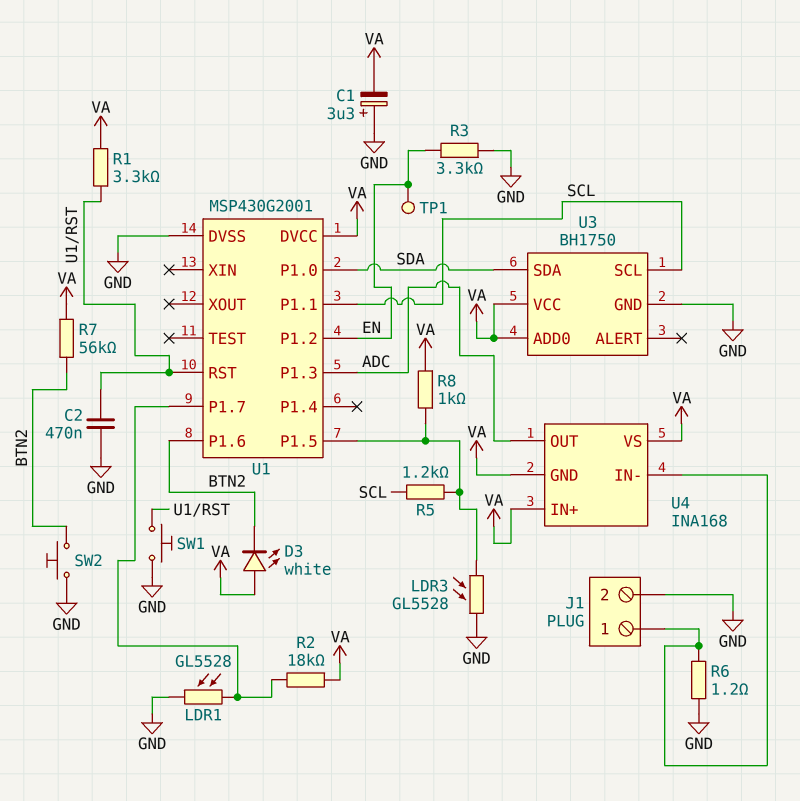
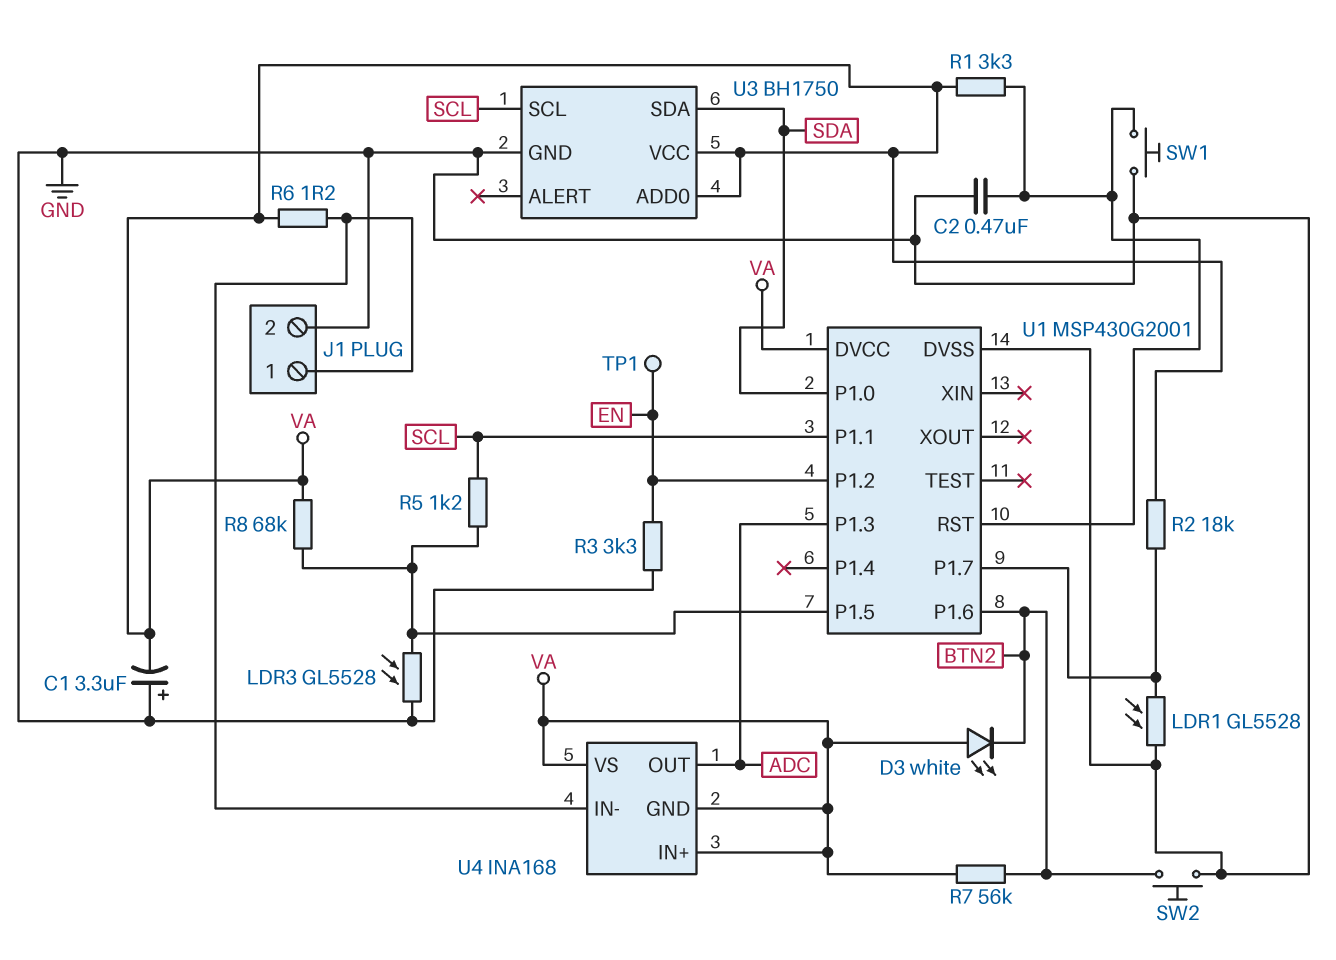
R6: 1.2 (GND, J1/1) -> 1.2 (J1/1, VA)
R8: 1k (U1/P1.5, VA) -> 68k (U1/P1.5, VA)

